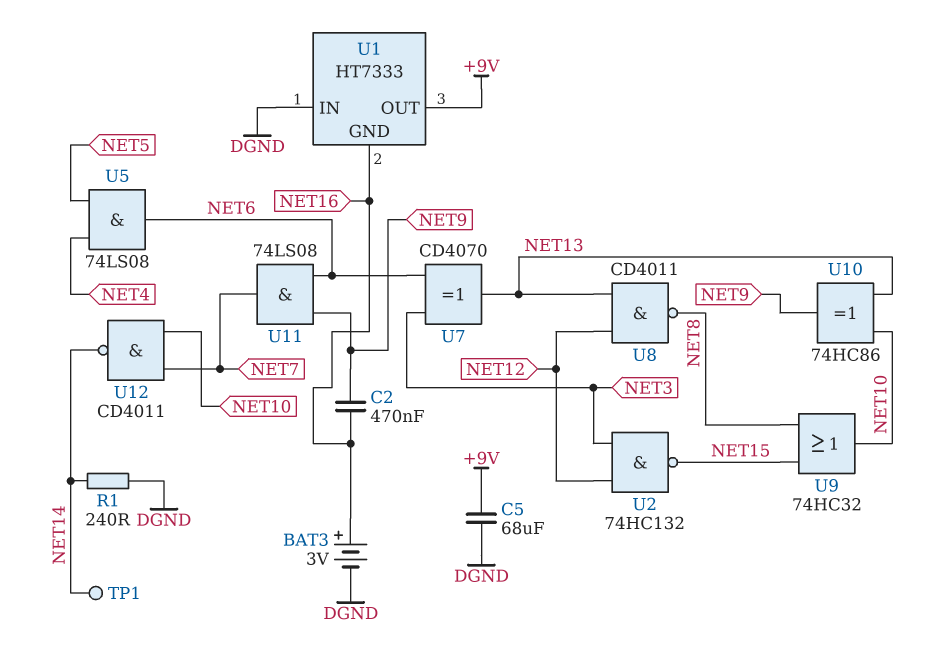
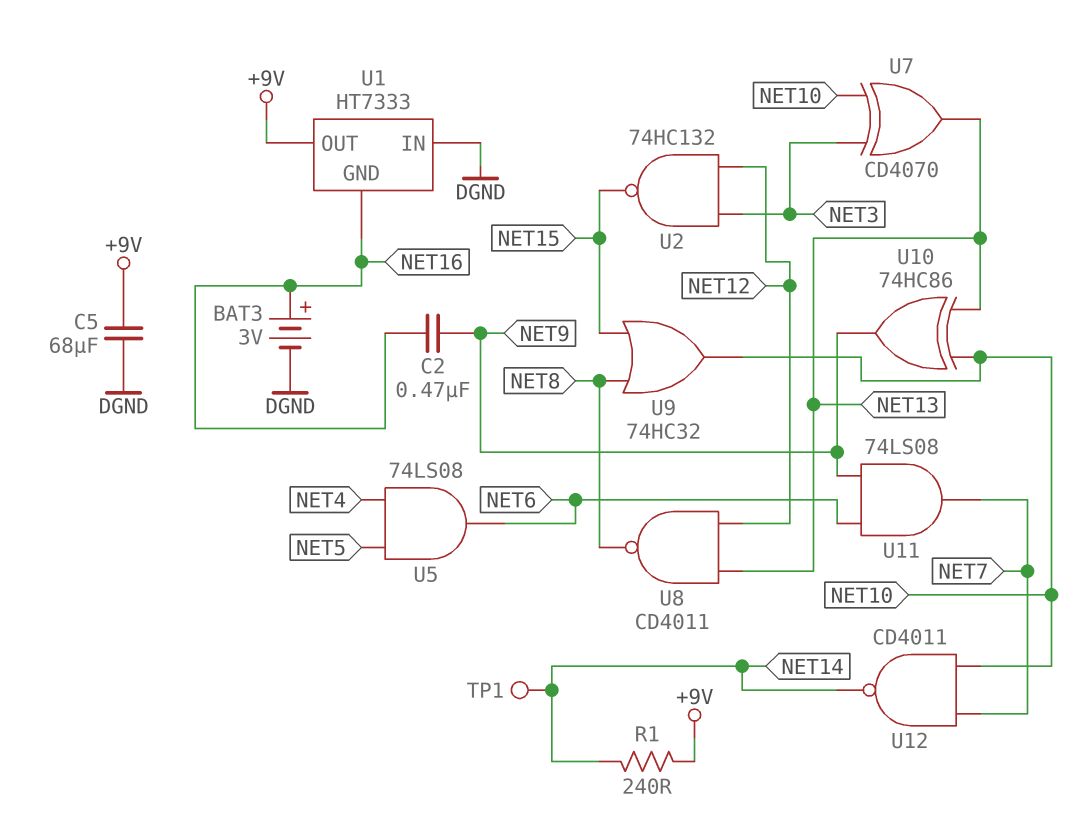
R1: 240 (DGND, NET14) -> 240 (+9V, NET14)
U7: XOR CD4070 (in NET3, in NET6, out NET13) -> XOR CD4070 (in NET3, in NET10, out NET13)

